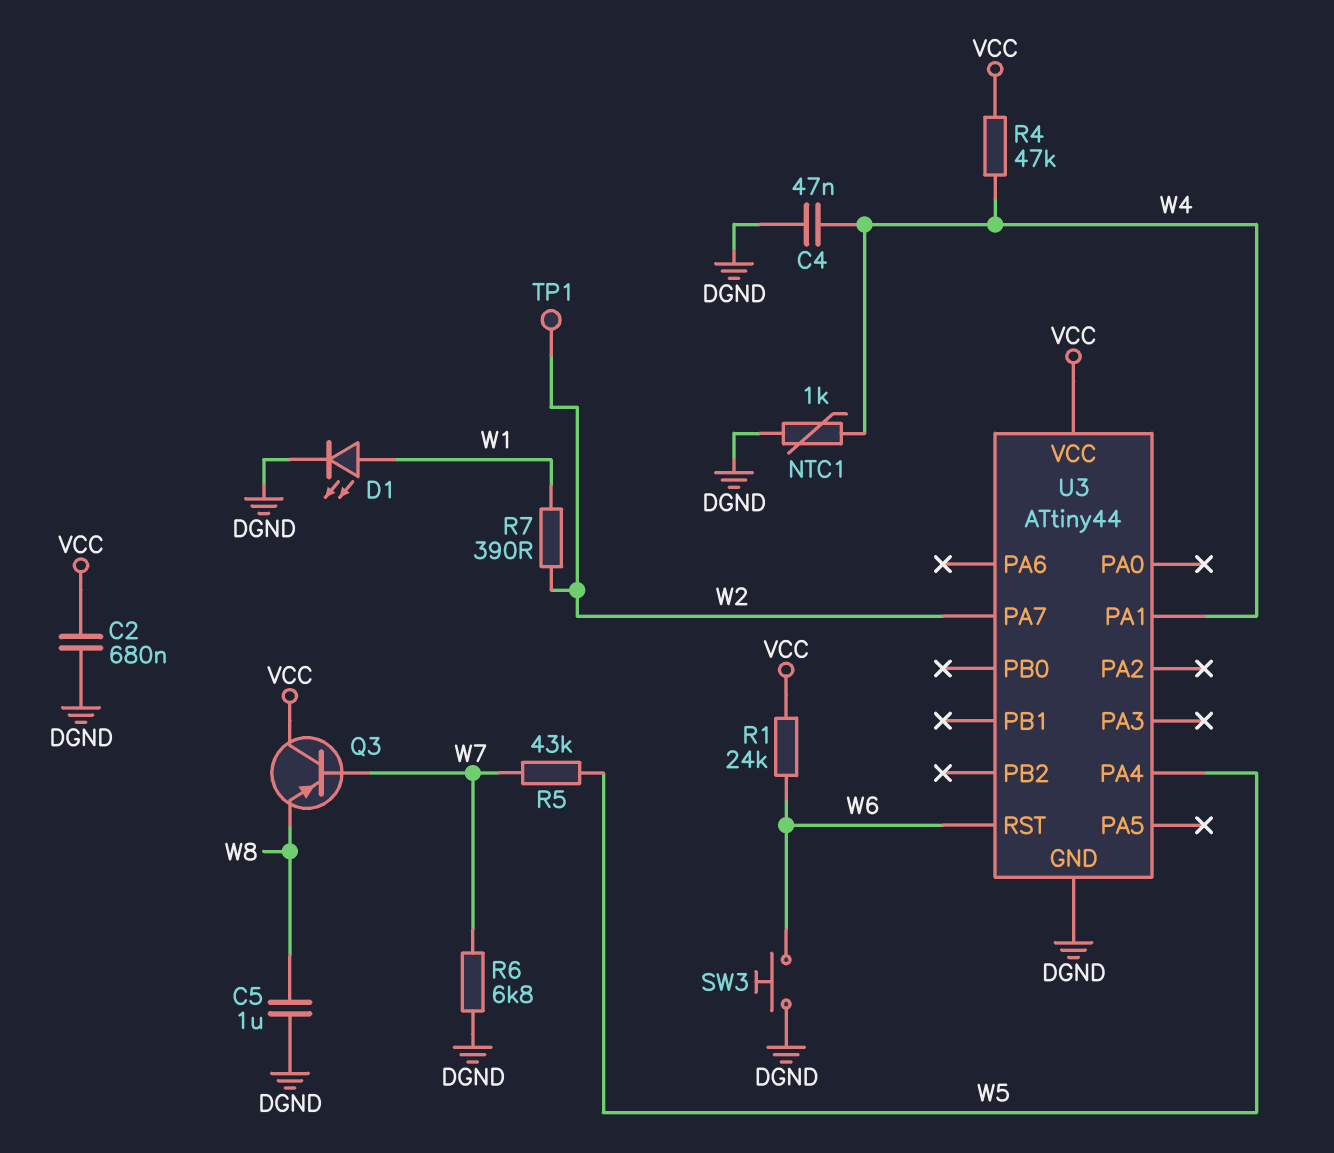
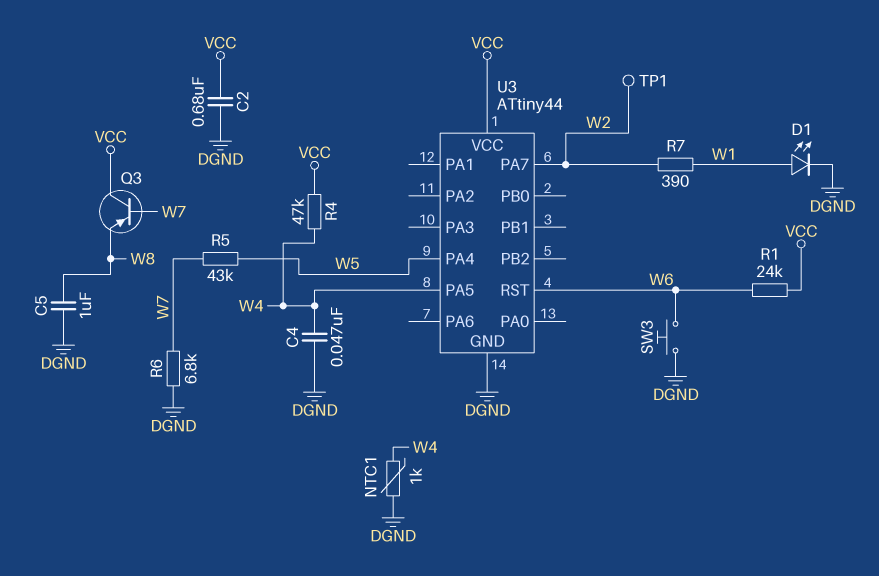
U3 pin PA1: W4 -> none
U3 pin PA5: none -> W4

